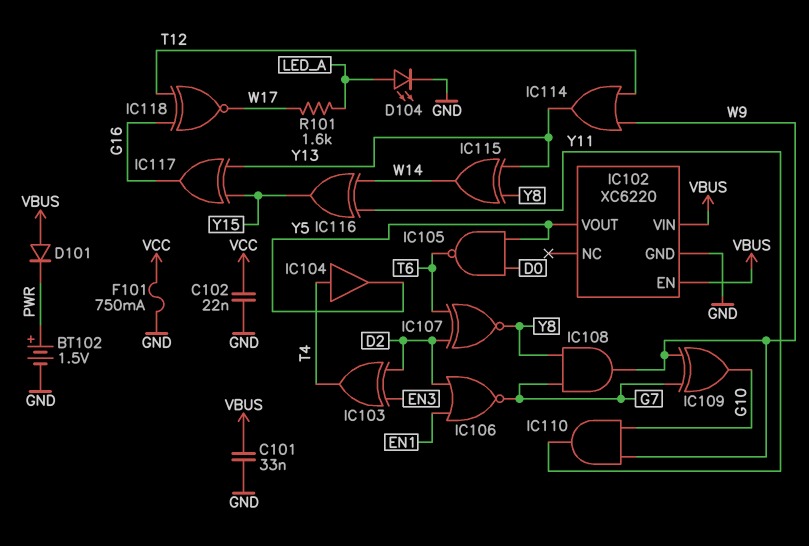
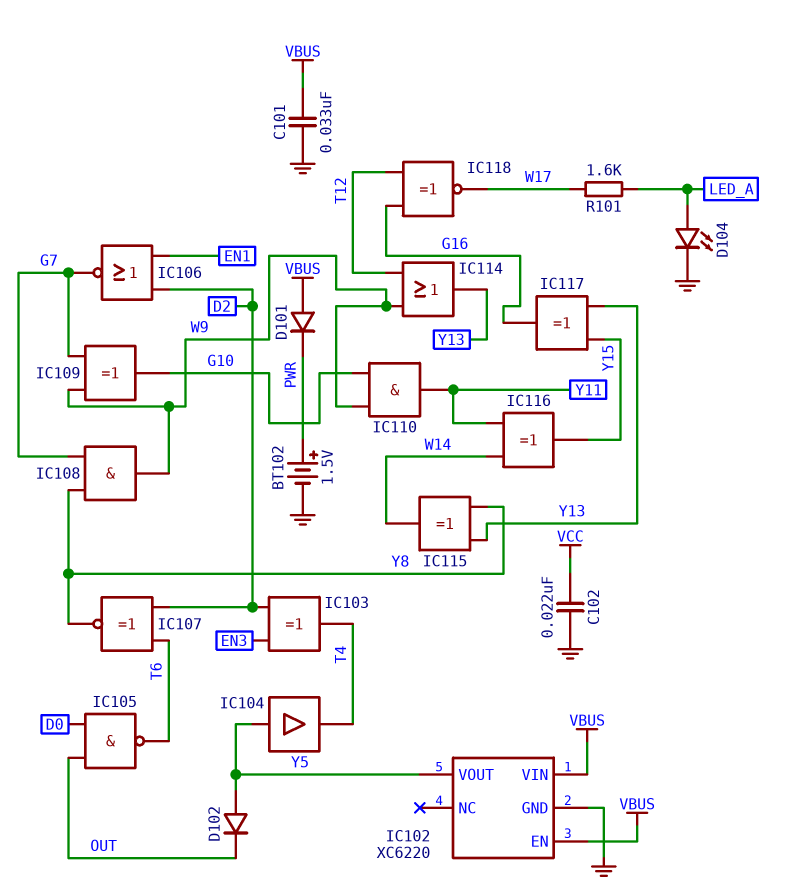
D102: none -> diode (A Y5, K OUT)
F101: 750mA (GND, VCC) -> none
IC104: buffer (in T4, out Y5) -> buffer (in Y5, out T4)
IC105: NAND (in D0, in Y5, out T6) -> NAND (in D0, in OUT, out T6)

